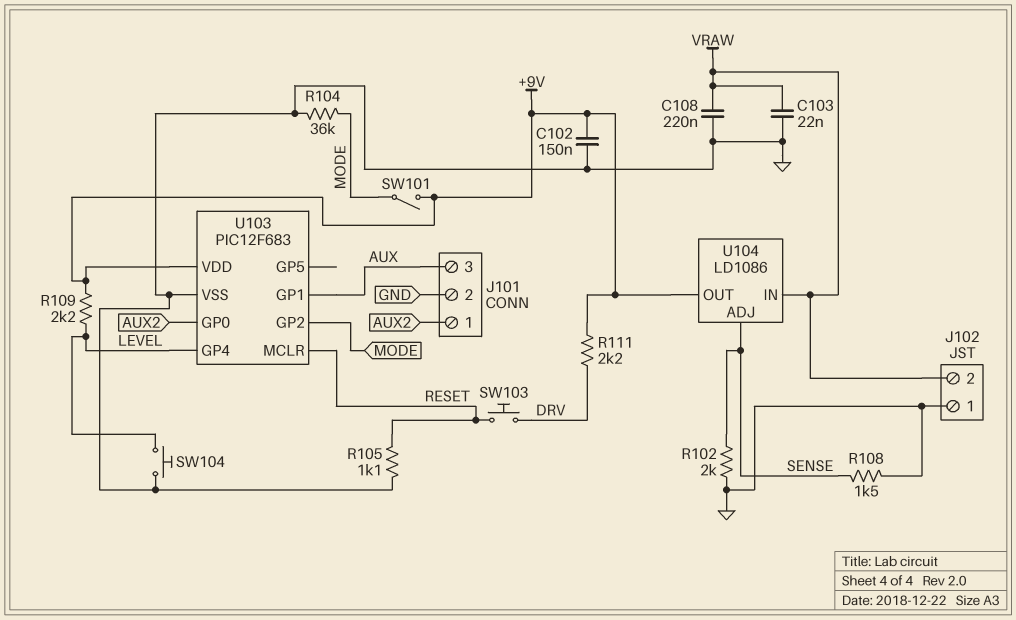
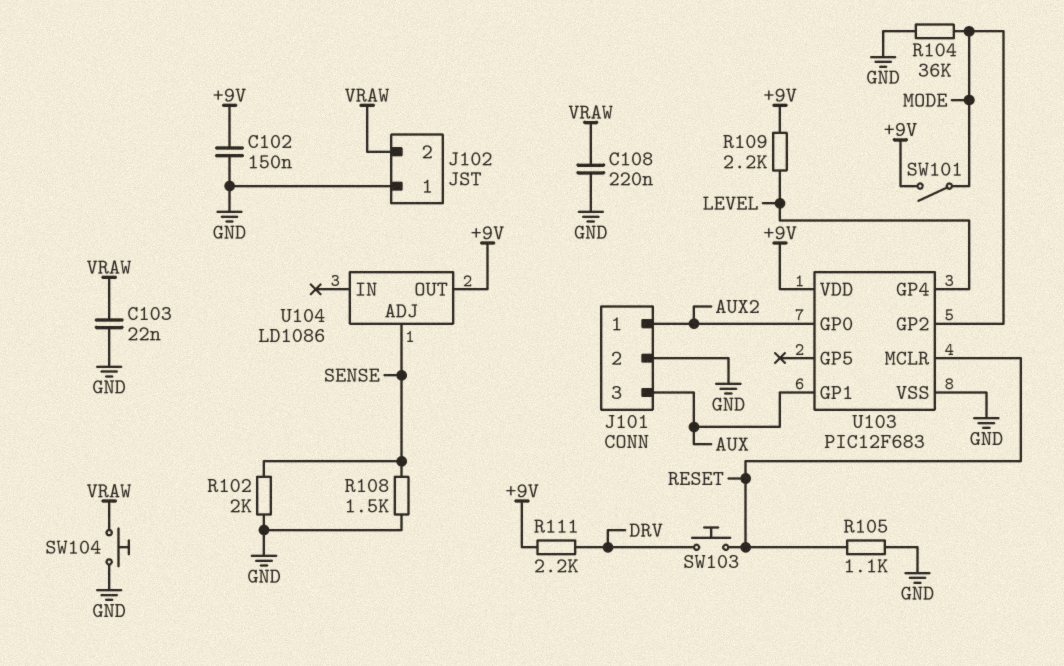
SW104: button (GND, LEVEL) -> button (GND, VRAW)
U104 pin IN: VRAW -> none

